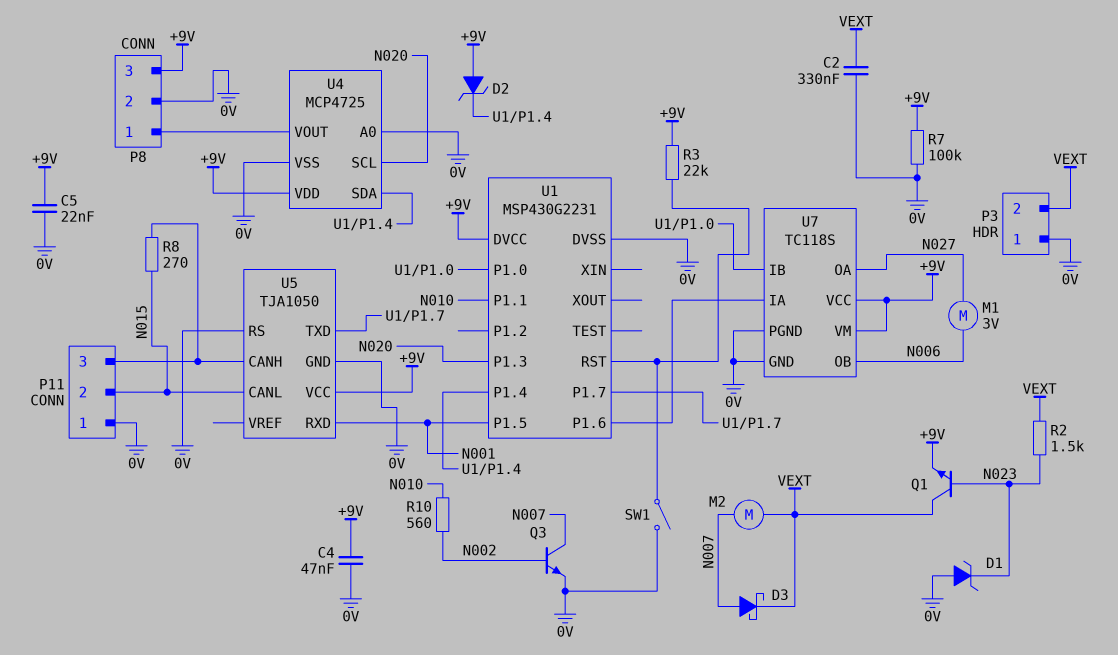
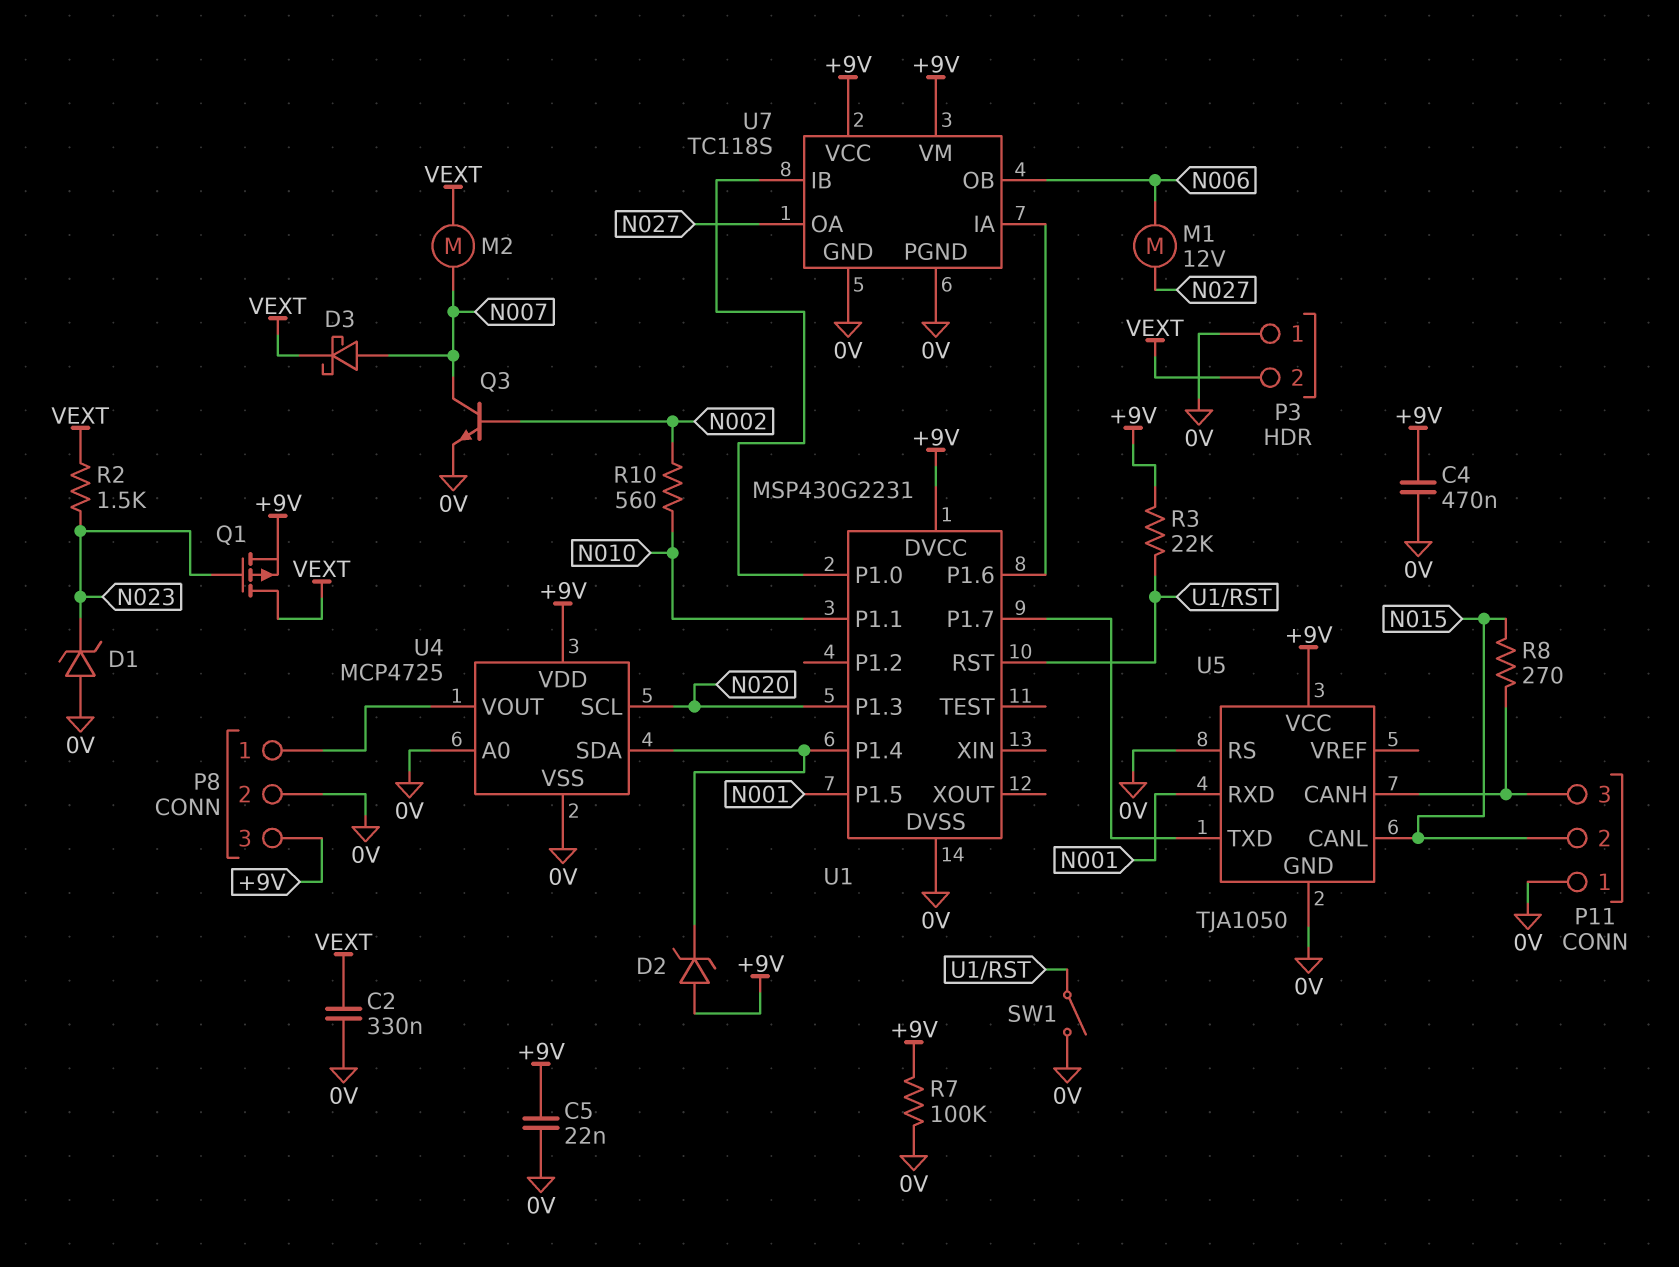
C4: 47nF (+9V, 0V) -> 470nF (+9V, 0V)
M1: motor 3V (N006, N027) -> motor 12V (N006, N027)
Q1: NPN (B N023, C VEXT, E +9V) -> PMOS (G N023, D VEXT, S +9V)

